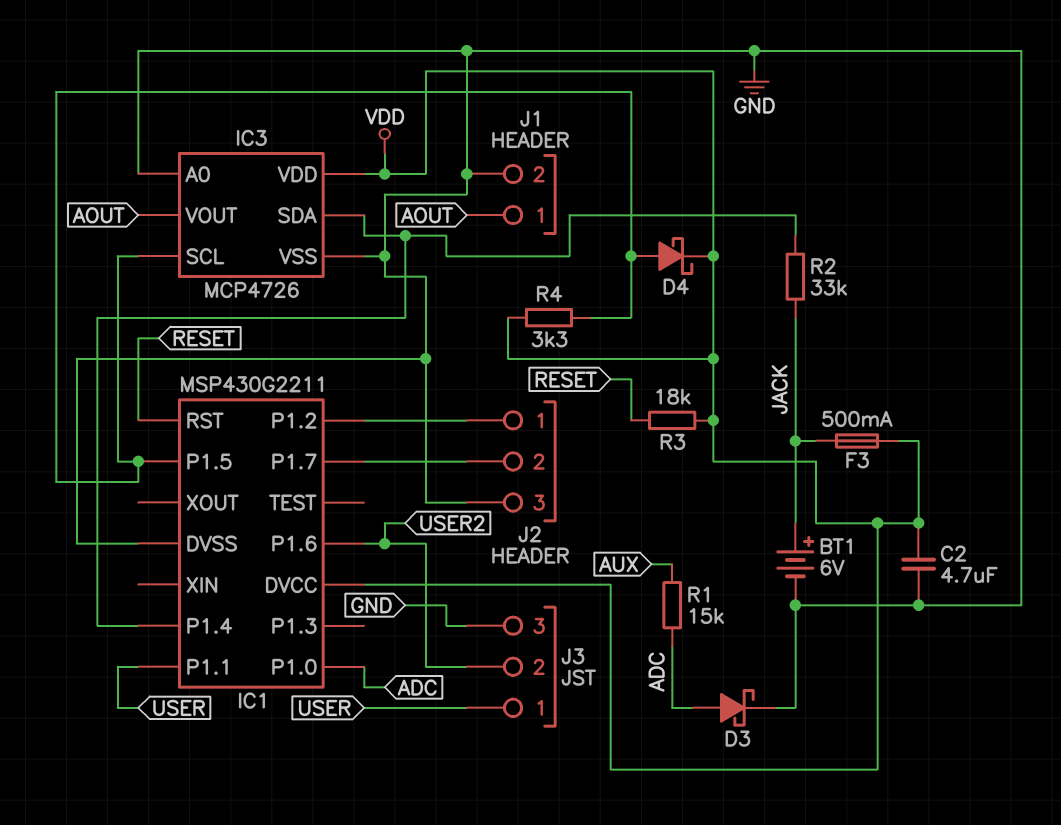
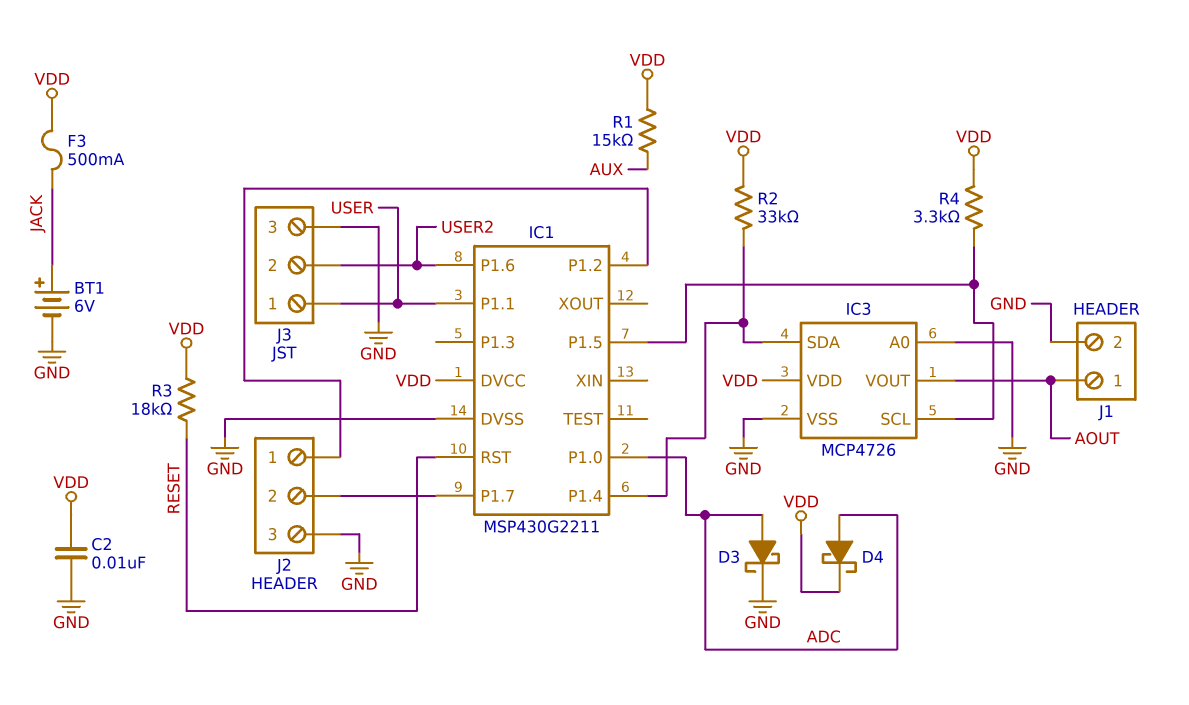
C2: 4.7uF (GND, VDD) -> 10nF (GND, VDD)
D4: schottky (A IC1/P1.5, K VDD) -> schottky (A ADC, K VDD)
R1: 15k (ADC, AUX) -> 15k (AUX, VDD)
R2: 33k (IC1/P1.4, JACK) -> 33k (IC1/P1.4, VDD)

